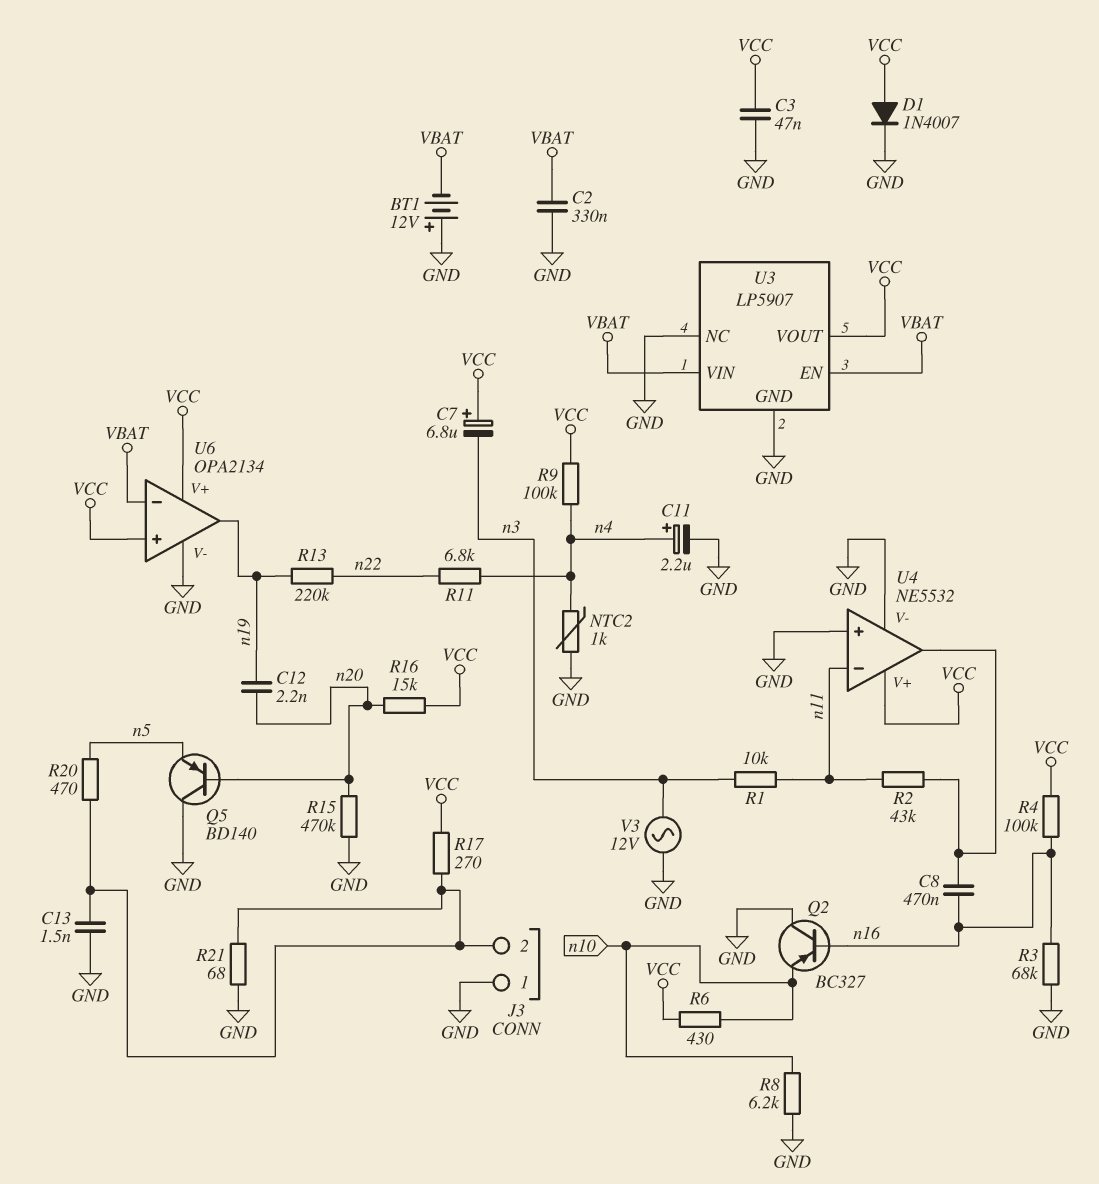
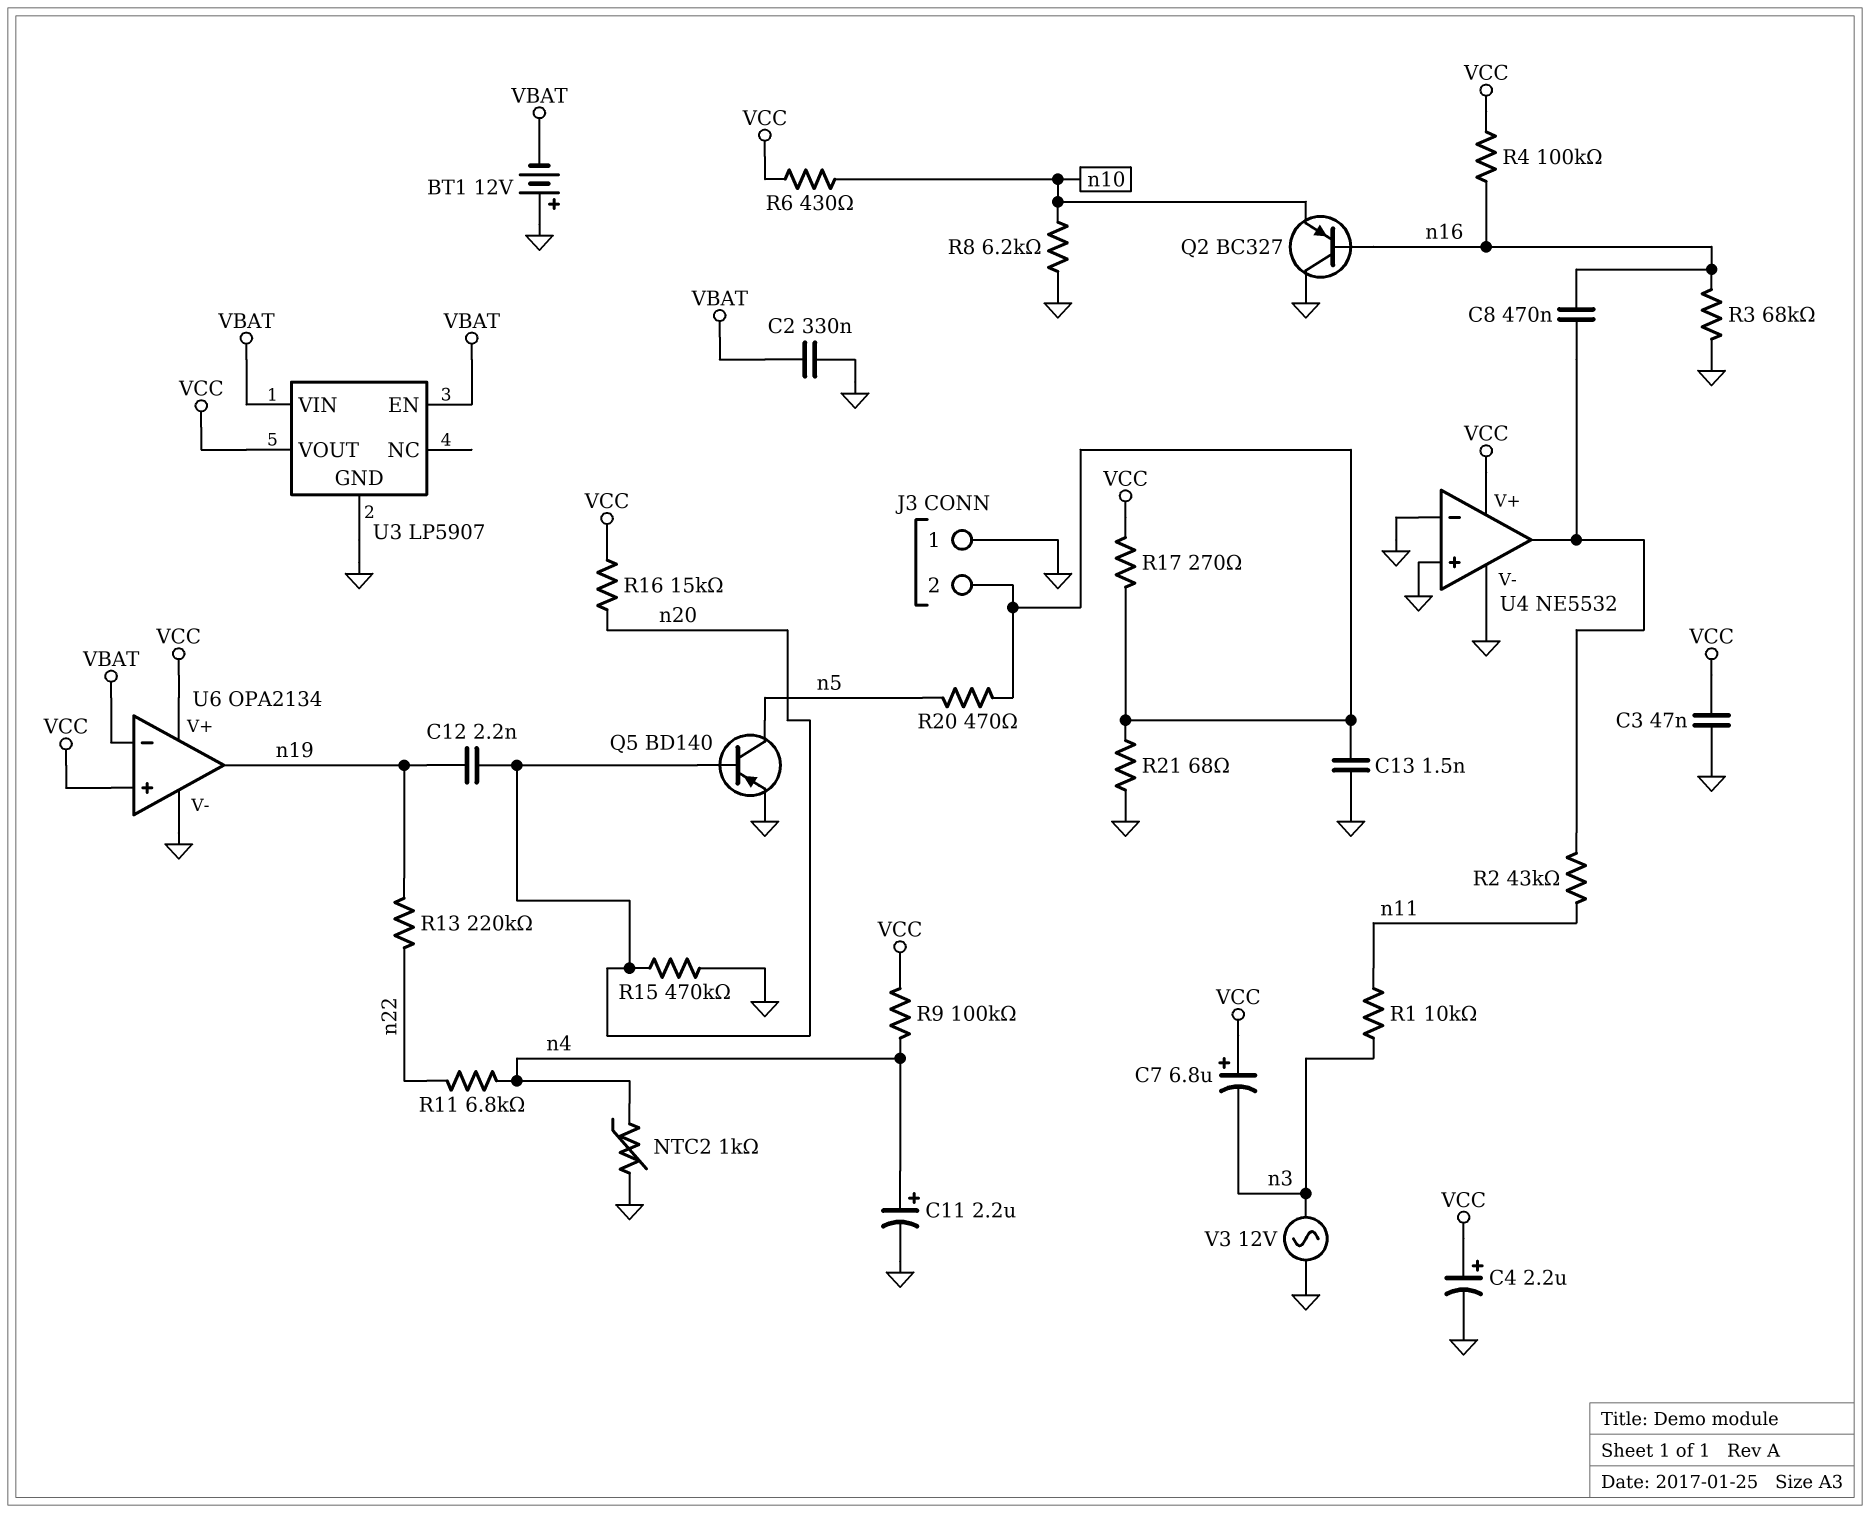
C4: none -> 2.2uF (plus VCC, minus GND)
D1: diode 1N4007 (A VCC, K GND) -> none
Q5: PNP BD140 (B n20, C GND, E n5) -> PNP BD140 (B n20, C n5, E GND)
U3 pin NC: GND -> none
U4 pin in-: n11 -> GND

